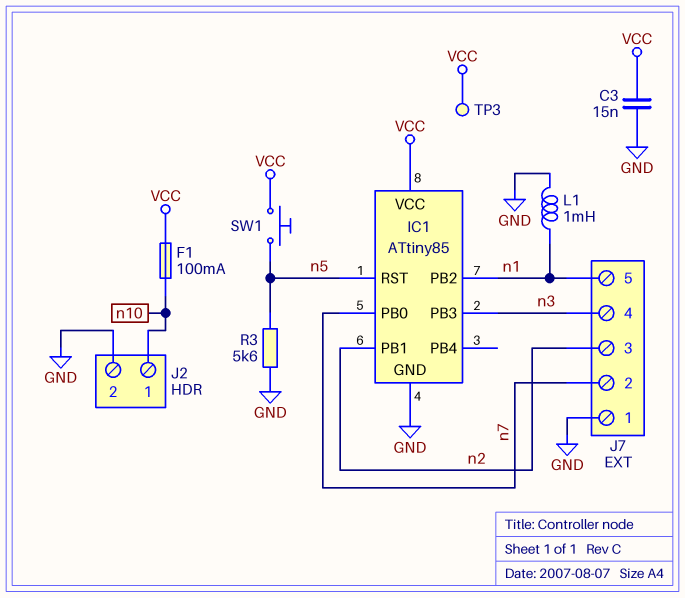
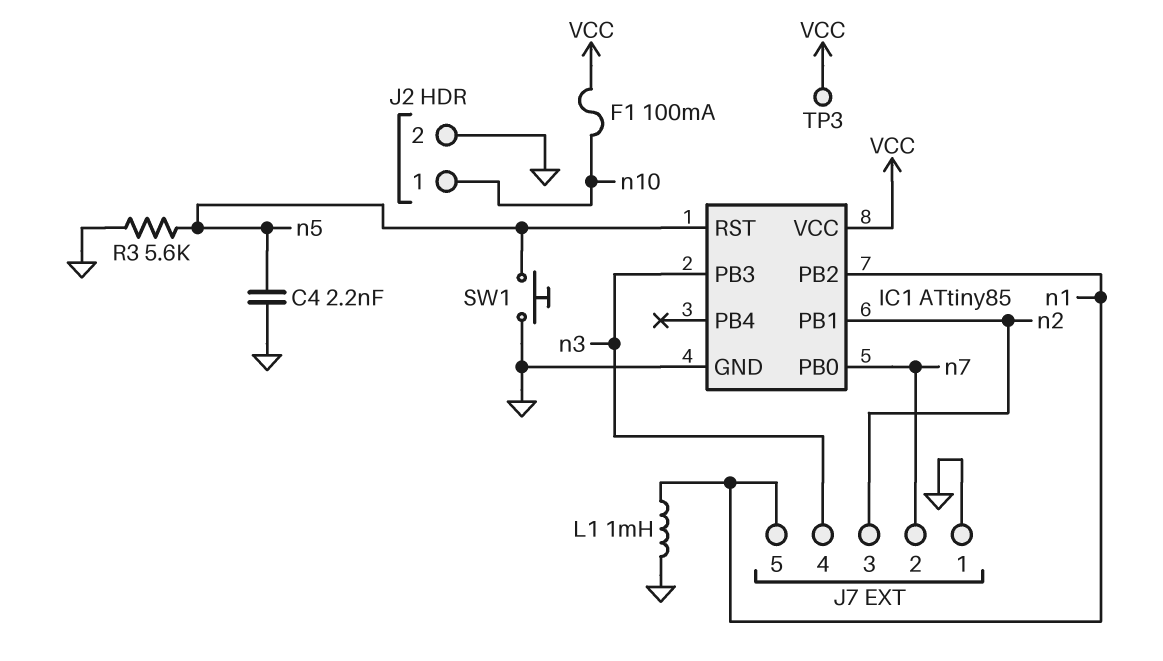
C3: 15nF (GND, VCC) -> none
C4: none -> 2.2nF (GND, n5)
SW1: button (VCC, n5) -> button (GND, n5)

